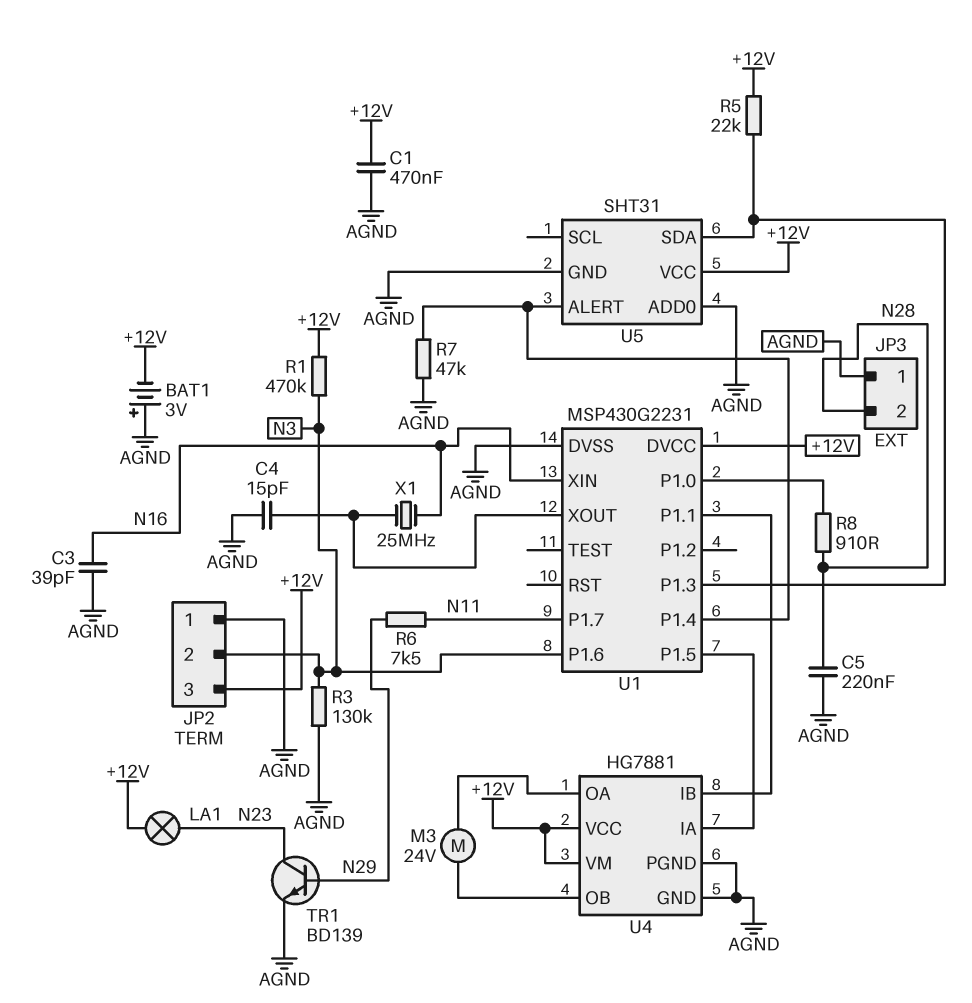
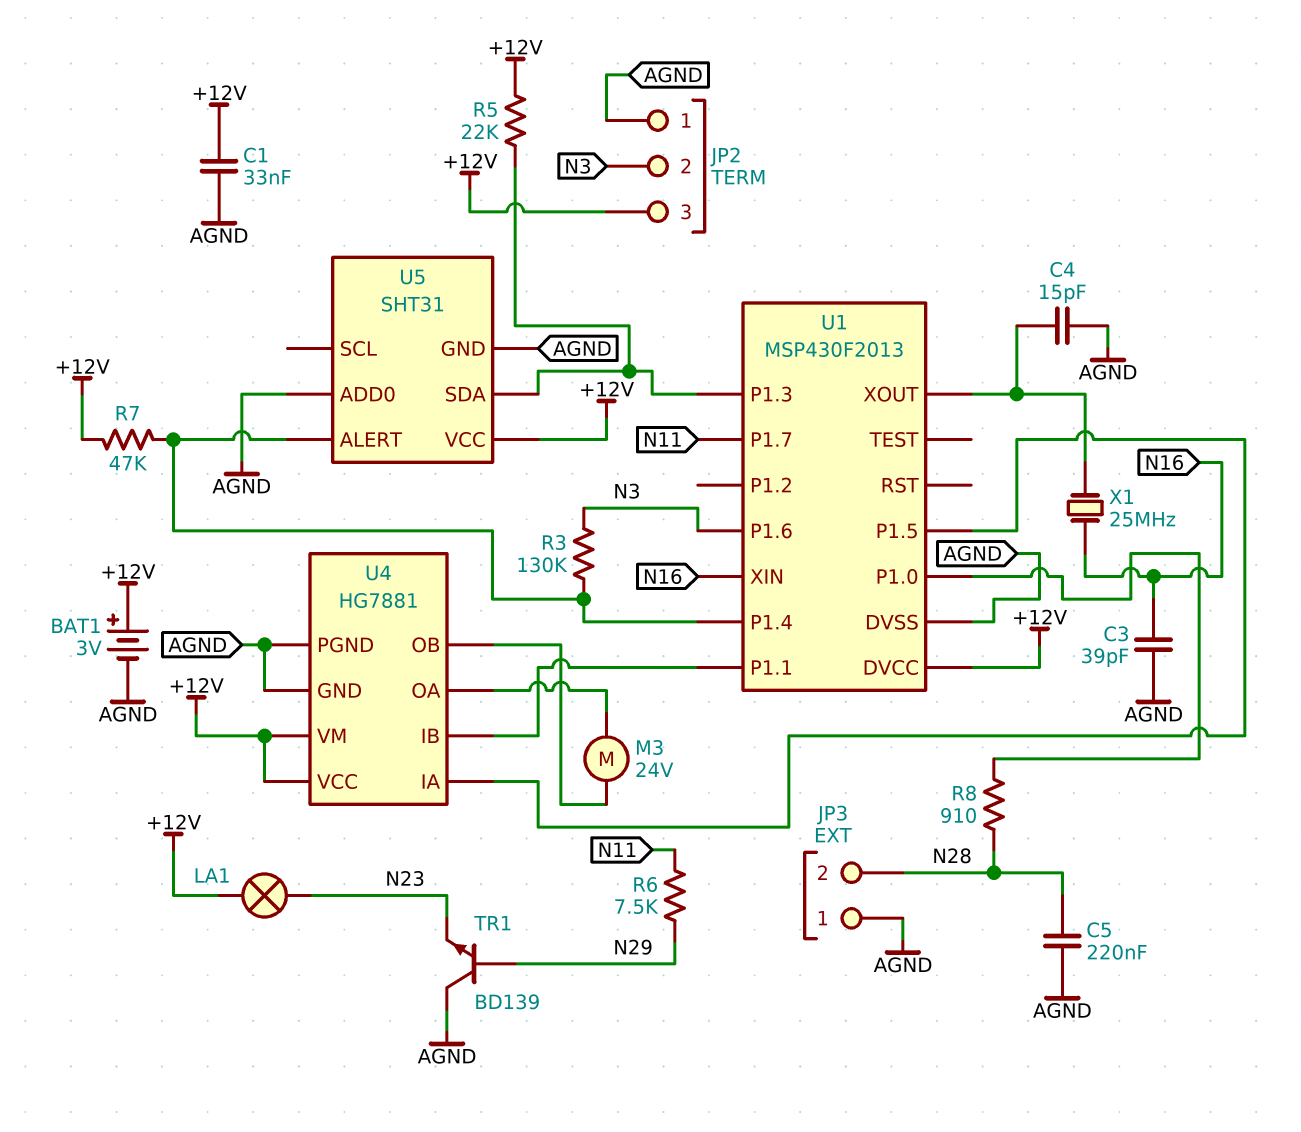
BAT1: 3V (plus AGND, minus +12V) -> 3V (plus +12V, minus AGND)
C1: 470nF (+12V, AGND) -> 33nF (+12V, AGND)
R1: 470k (+12V, N3) -> none
R3: 130k (AGND, N3) -> 130k (N3, U1/P1.4)
R7: 47k (AGND, U1/P1.4) -> 47k (+12V, U1/P1.4)
TR1: NPN BD139 (B N29, C N23, E AGND) -> NPN BD139 (B N29, C AGND, E N23)
U1: MSP430G2231 -> MSP430F2013

